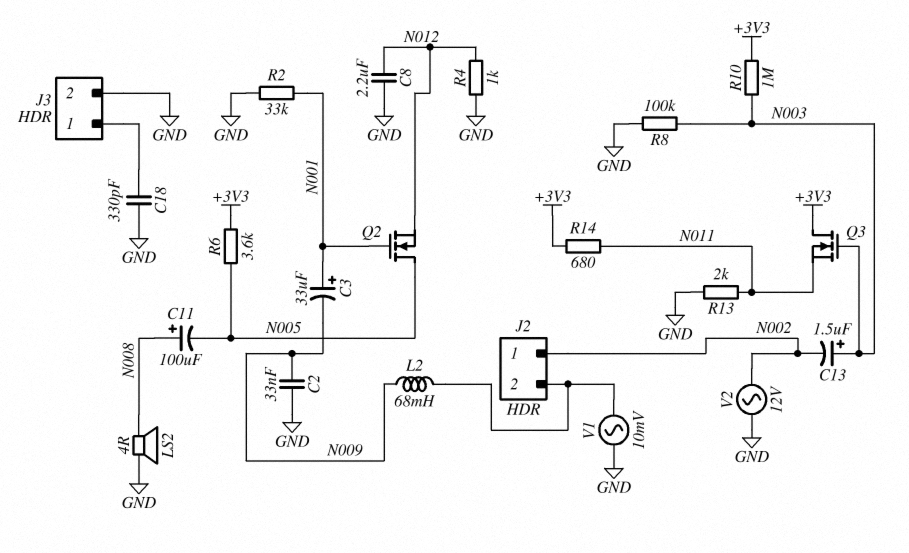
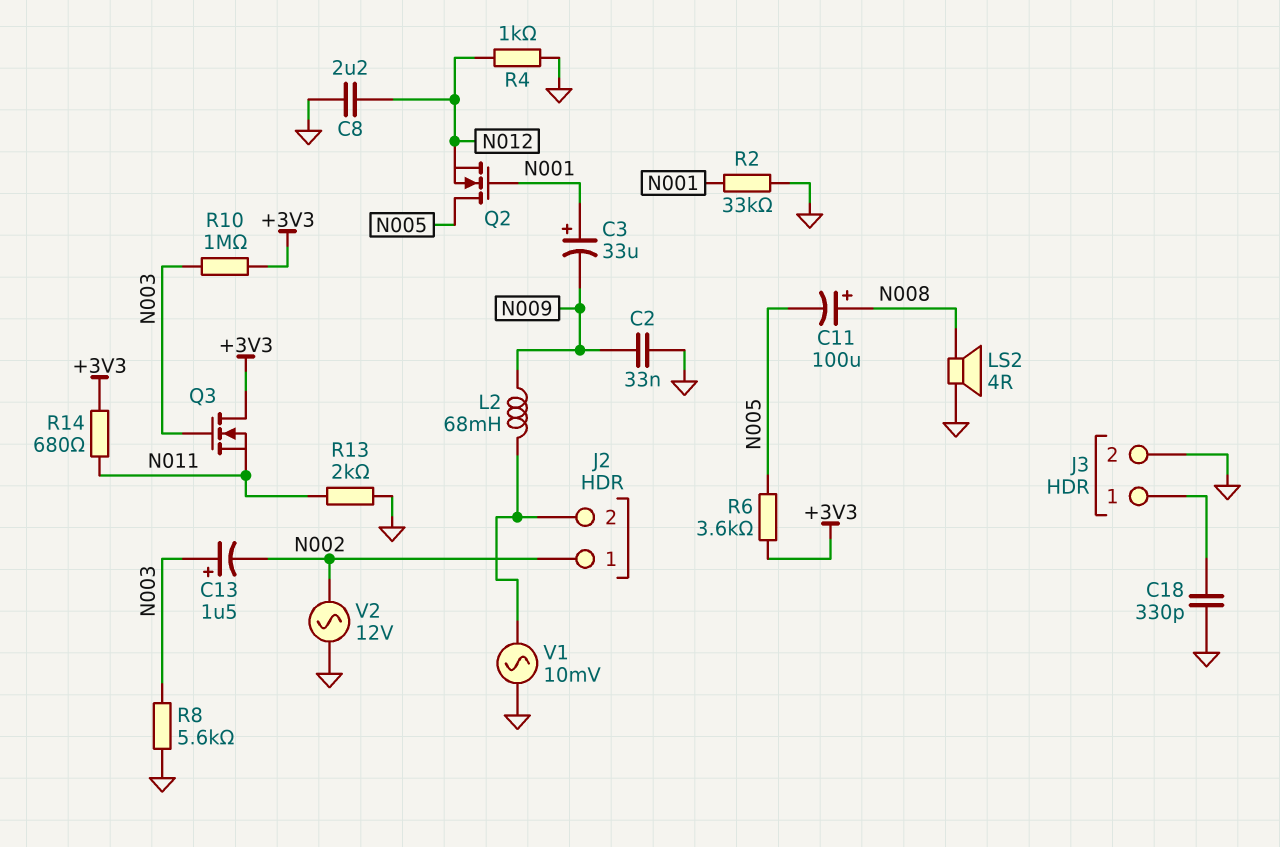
R8: 100k (GND, N003) -> 5.6k (GND, N003)

